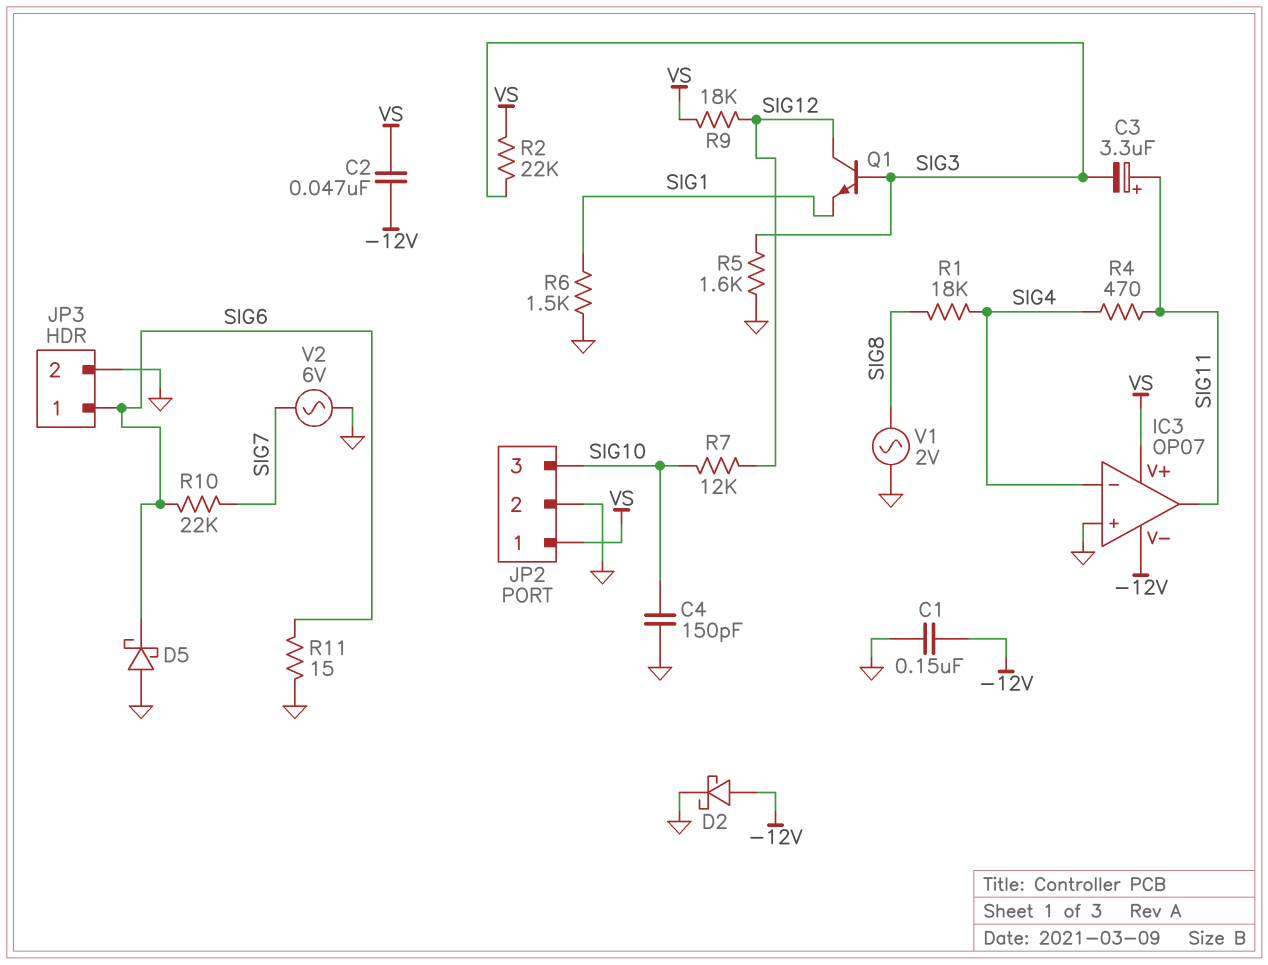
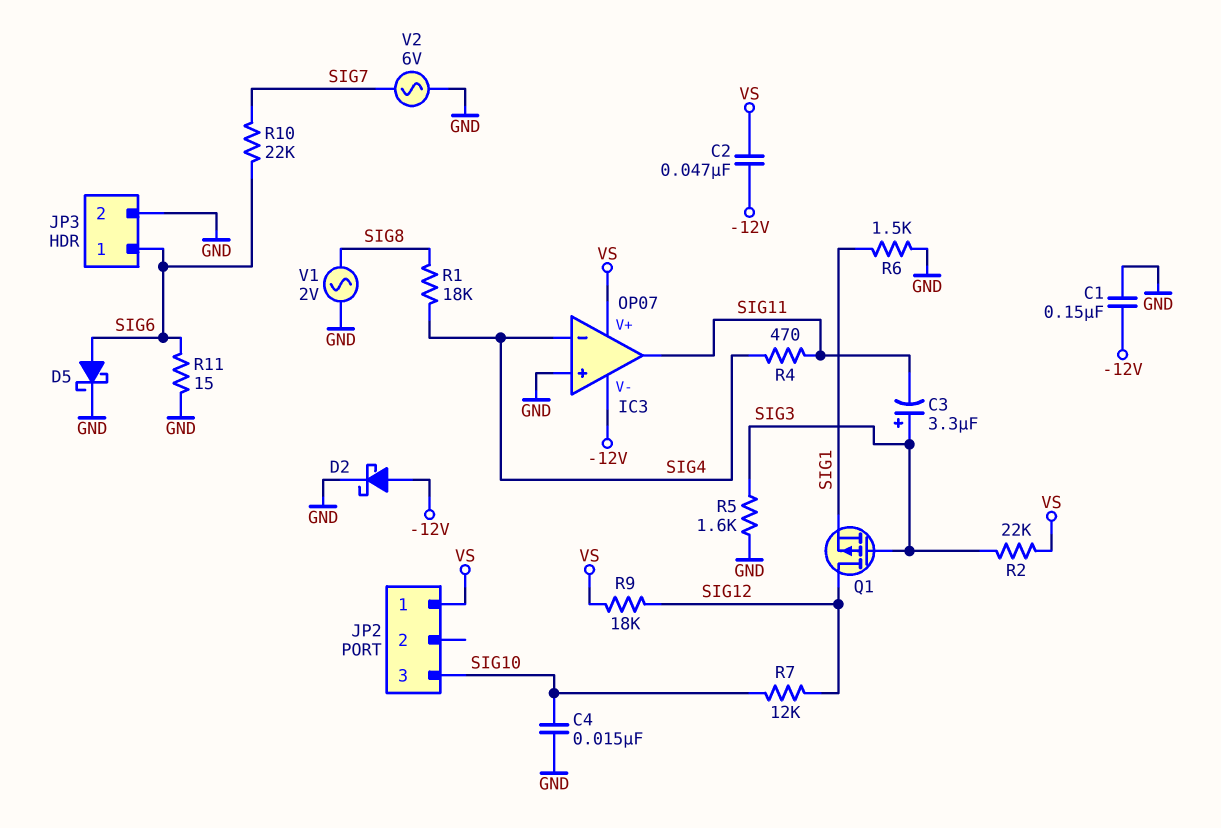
C3: 3.3uF (plus SIG11, minus SIG3) -> 3.3uF (plus SIG3, minus SIG11)
C4: 150pF (GND, SIG10) -> 15nF (GND, SIG10)
D5: schottky (A GND, K SIG6) -> schottky (A SIG6, K GND)
JP2 pin 2: GND -> none
Q1: NPN (B SIG3, C SIG12, E SIG1) -> PMOS (G SIG3, D SIG12, S SIG1)

